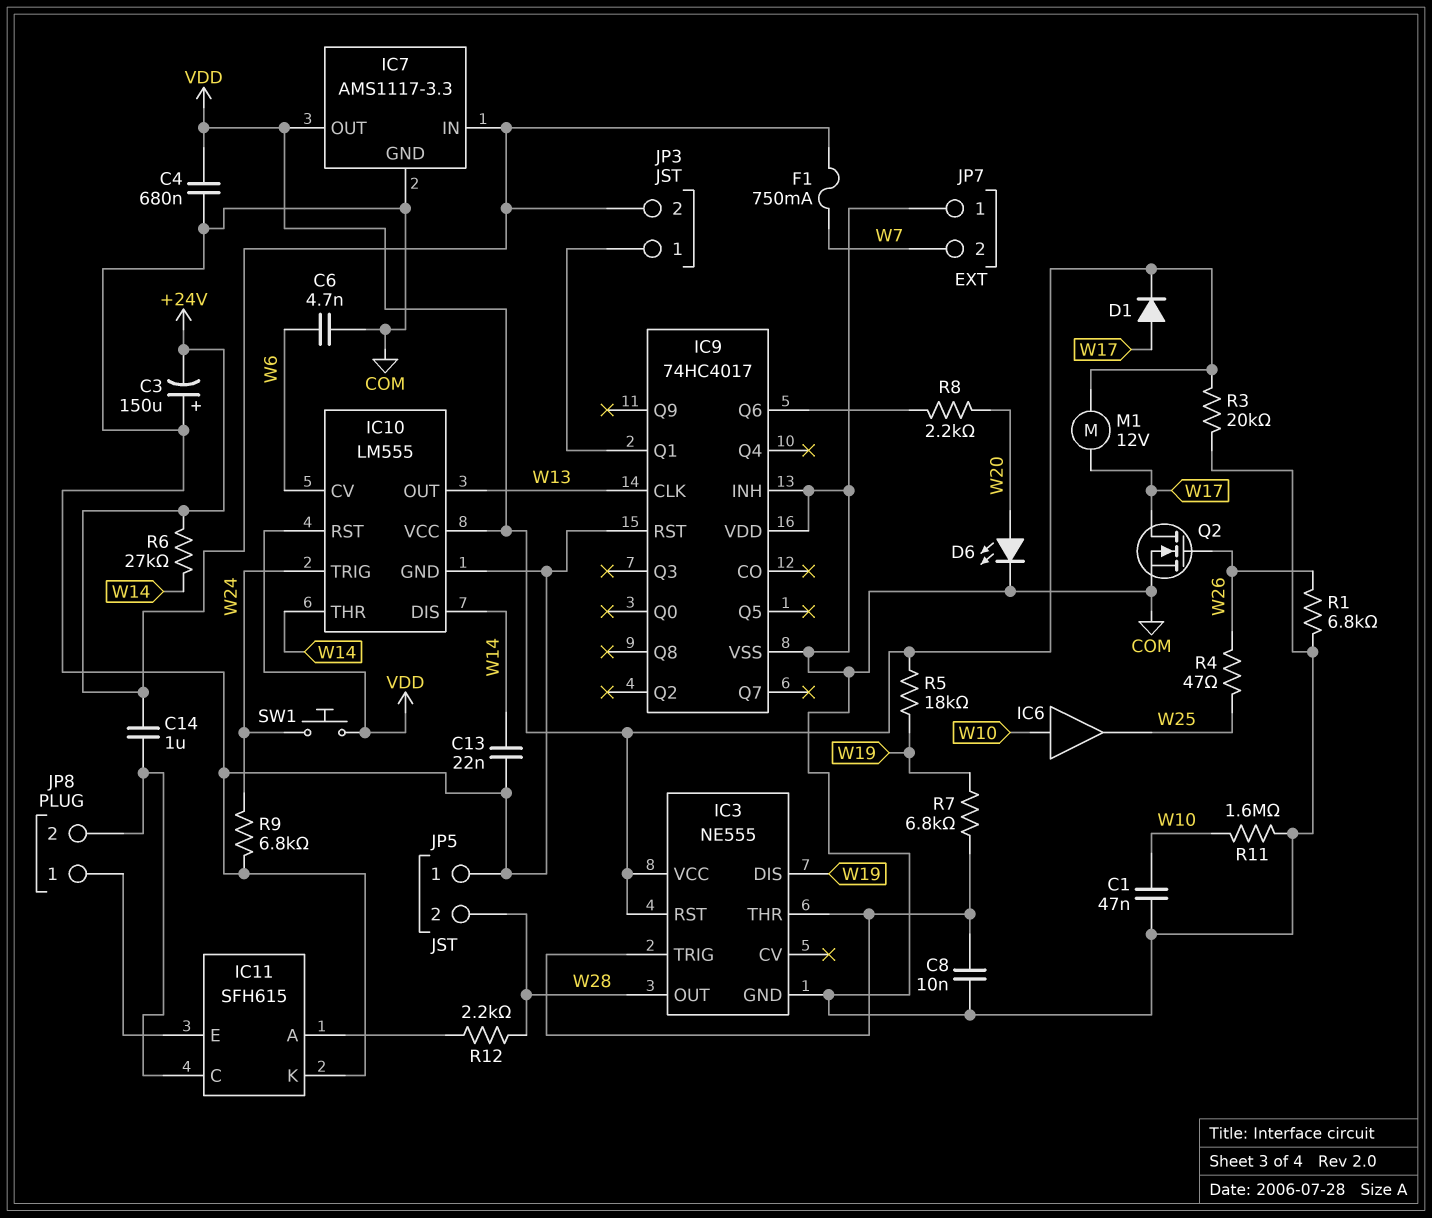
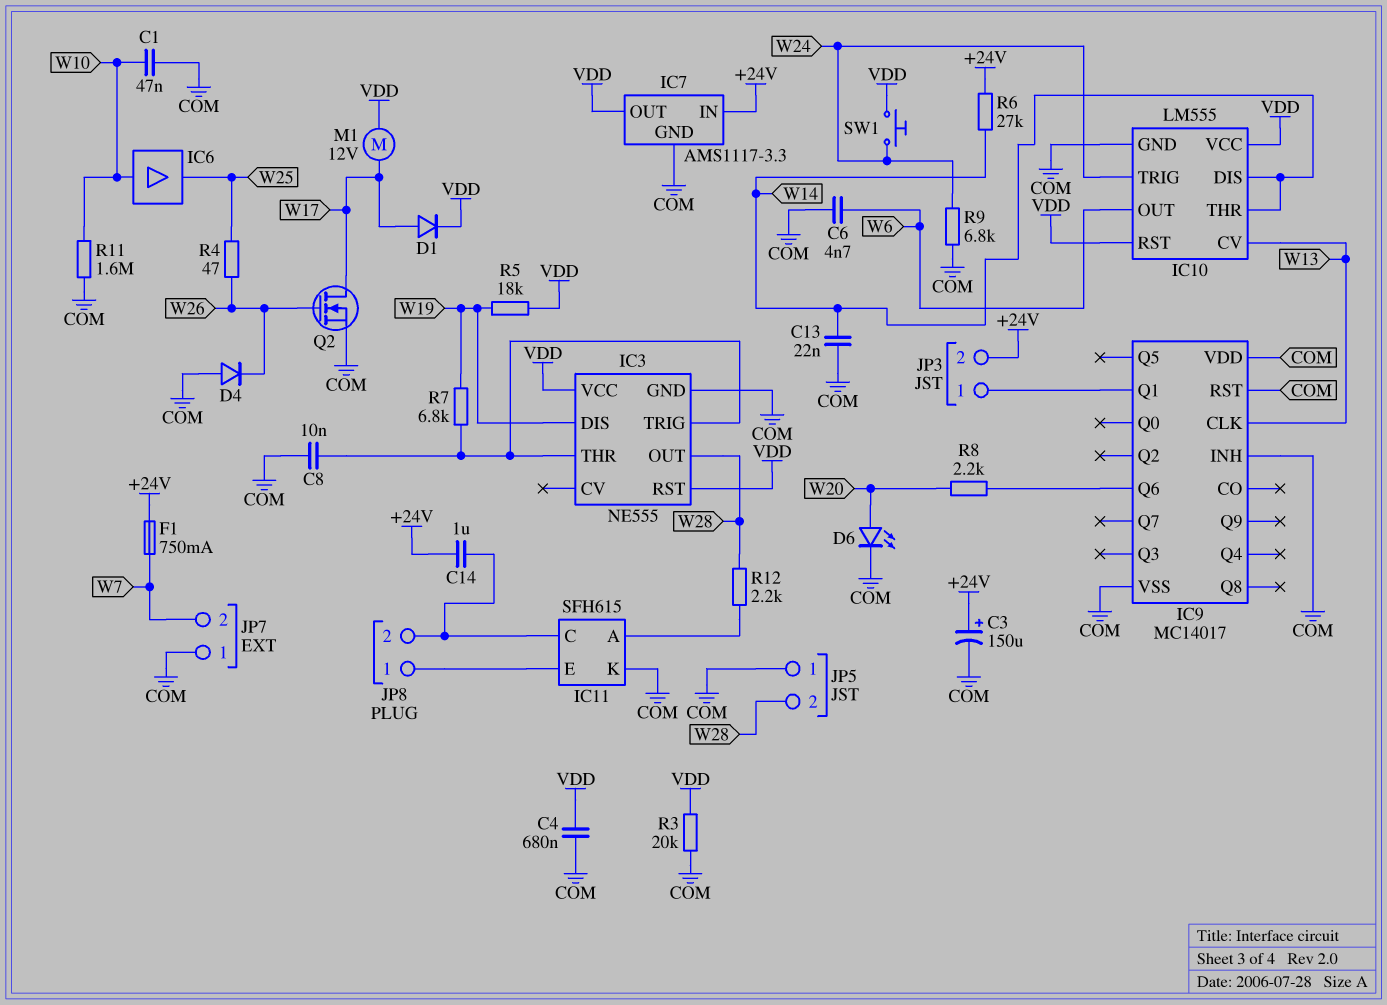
C3: 150uF (plus COM, minus +24V) -> 150uF (plus +24V, minus COM)
D4: none -> diode (A COM, K W26)
IC9: 74HC4017 -> MC14017
IC10 pin CV: W6 -> W13
IC10 pin OUT: W13 -> W6
R1: 6.8k (COM, W26) -> none

